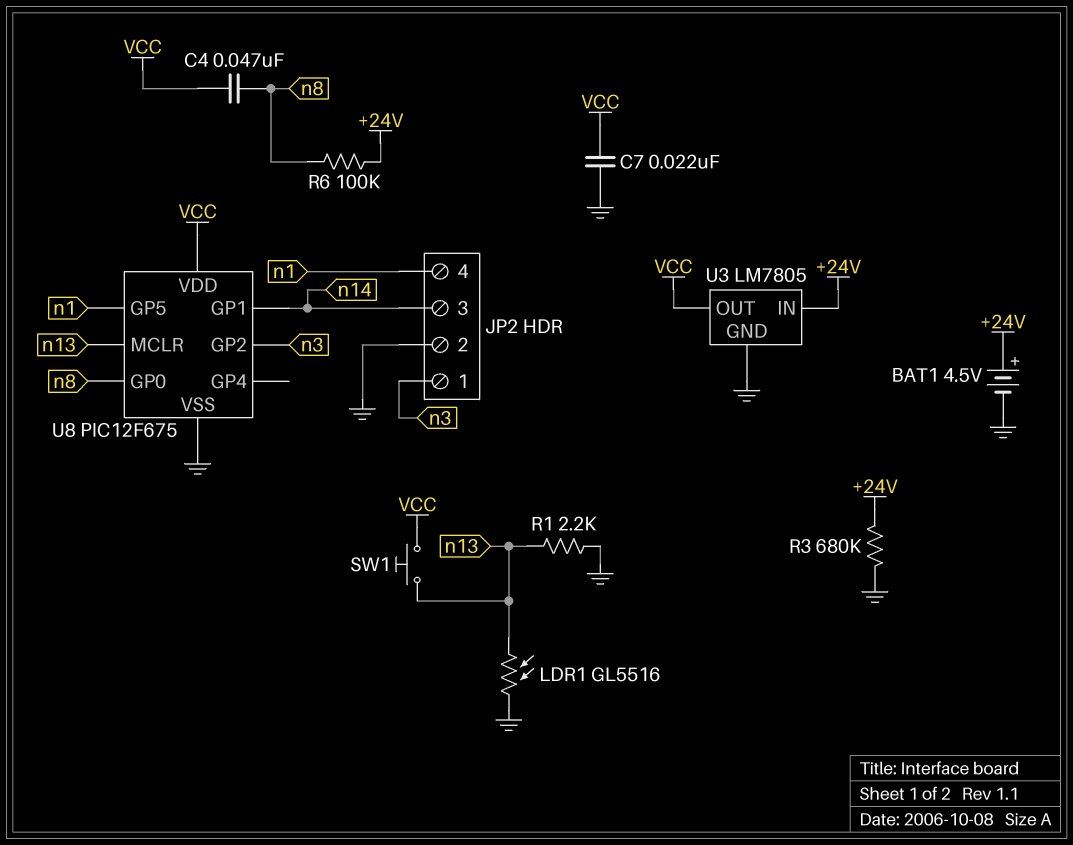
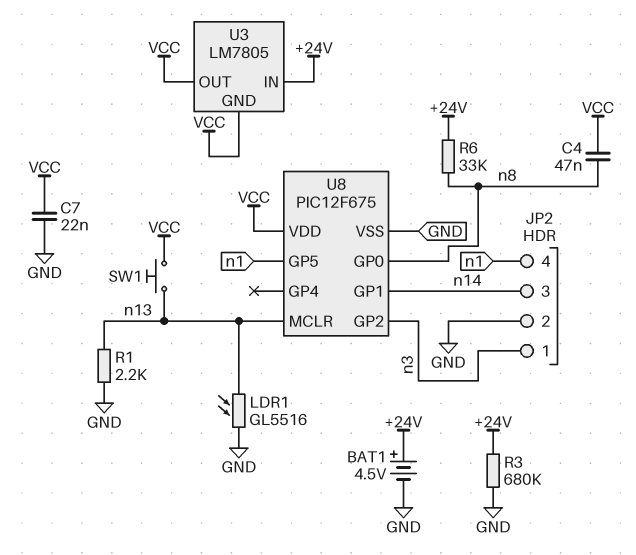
R6: 100k (+24V, n8) -> 33k (+24V, n8)
U3 pin GND: GND -> VCC

